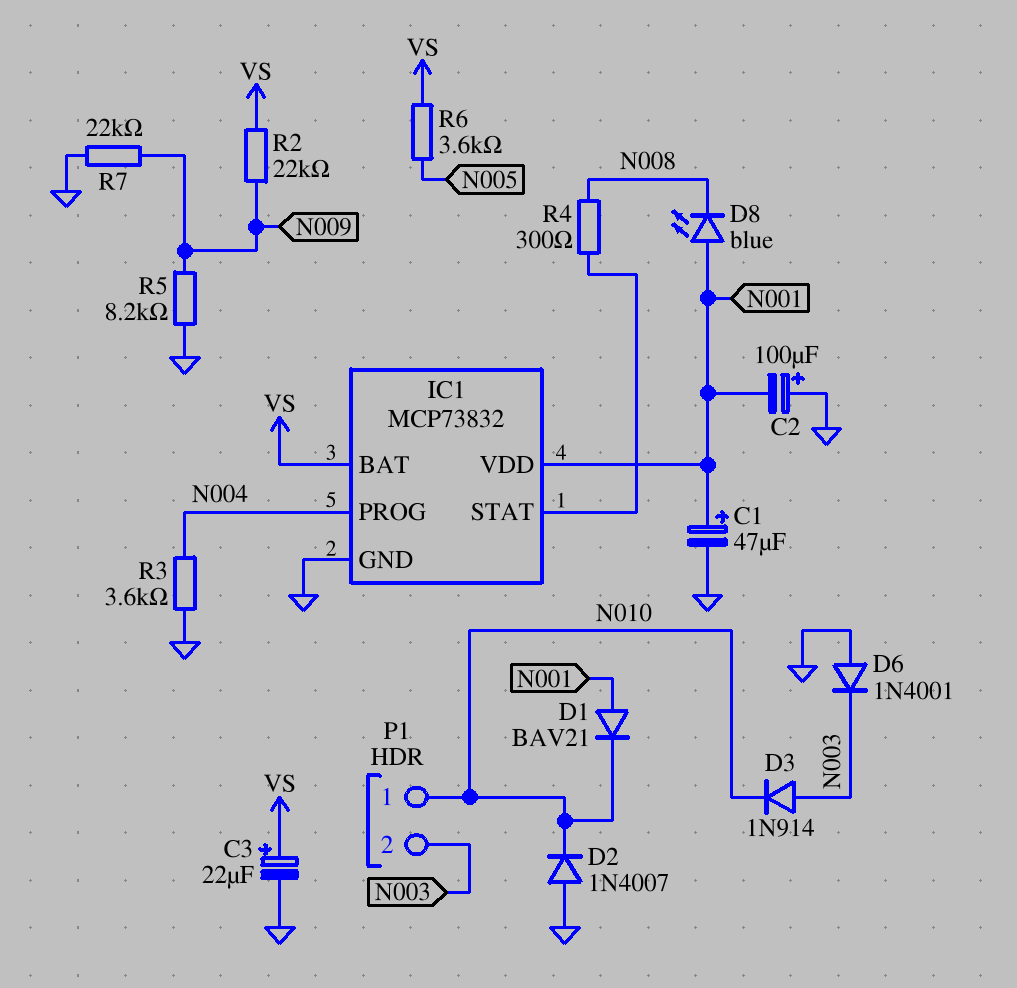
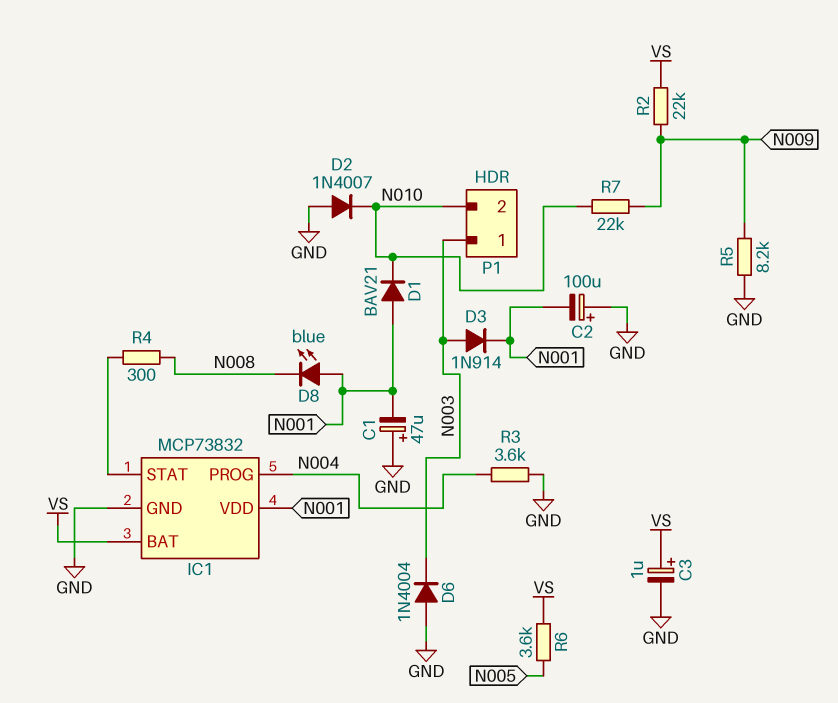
C1: 47uF (plus N001, minus GND) -> 47uF (plus GND, minus N001)
C3: 22uF (plus VS, minus GND) -> 1uF (plus VS, minus GND)
D3: diode 1N914 (A N003, K N010) -> diode 1N914 (A N003, K N001)
D6: diode 1N4001 (A GND, K N003) -> diode 1N4004 (A GND, K N003)
P1 pin 1: N010 -> N003
P1 pin 2: N003 -> N010
R7: 22k (GND, N009) -> 22k (N009, N010)

